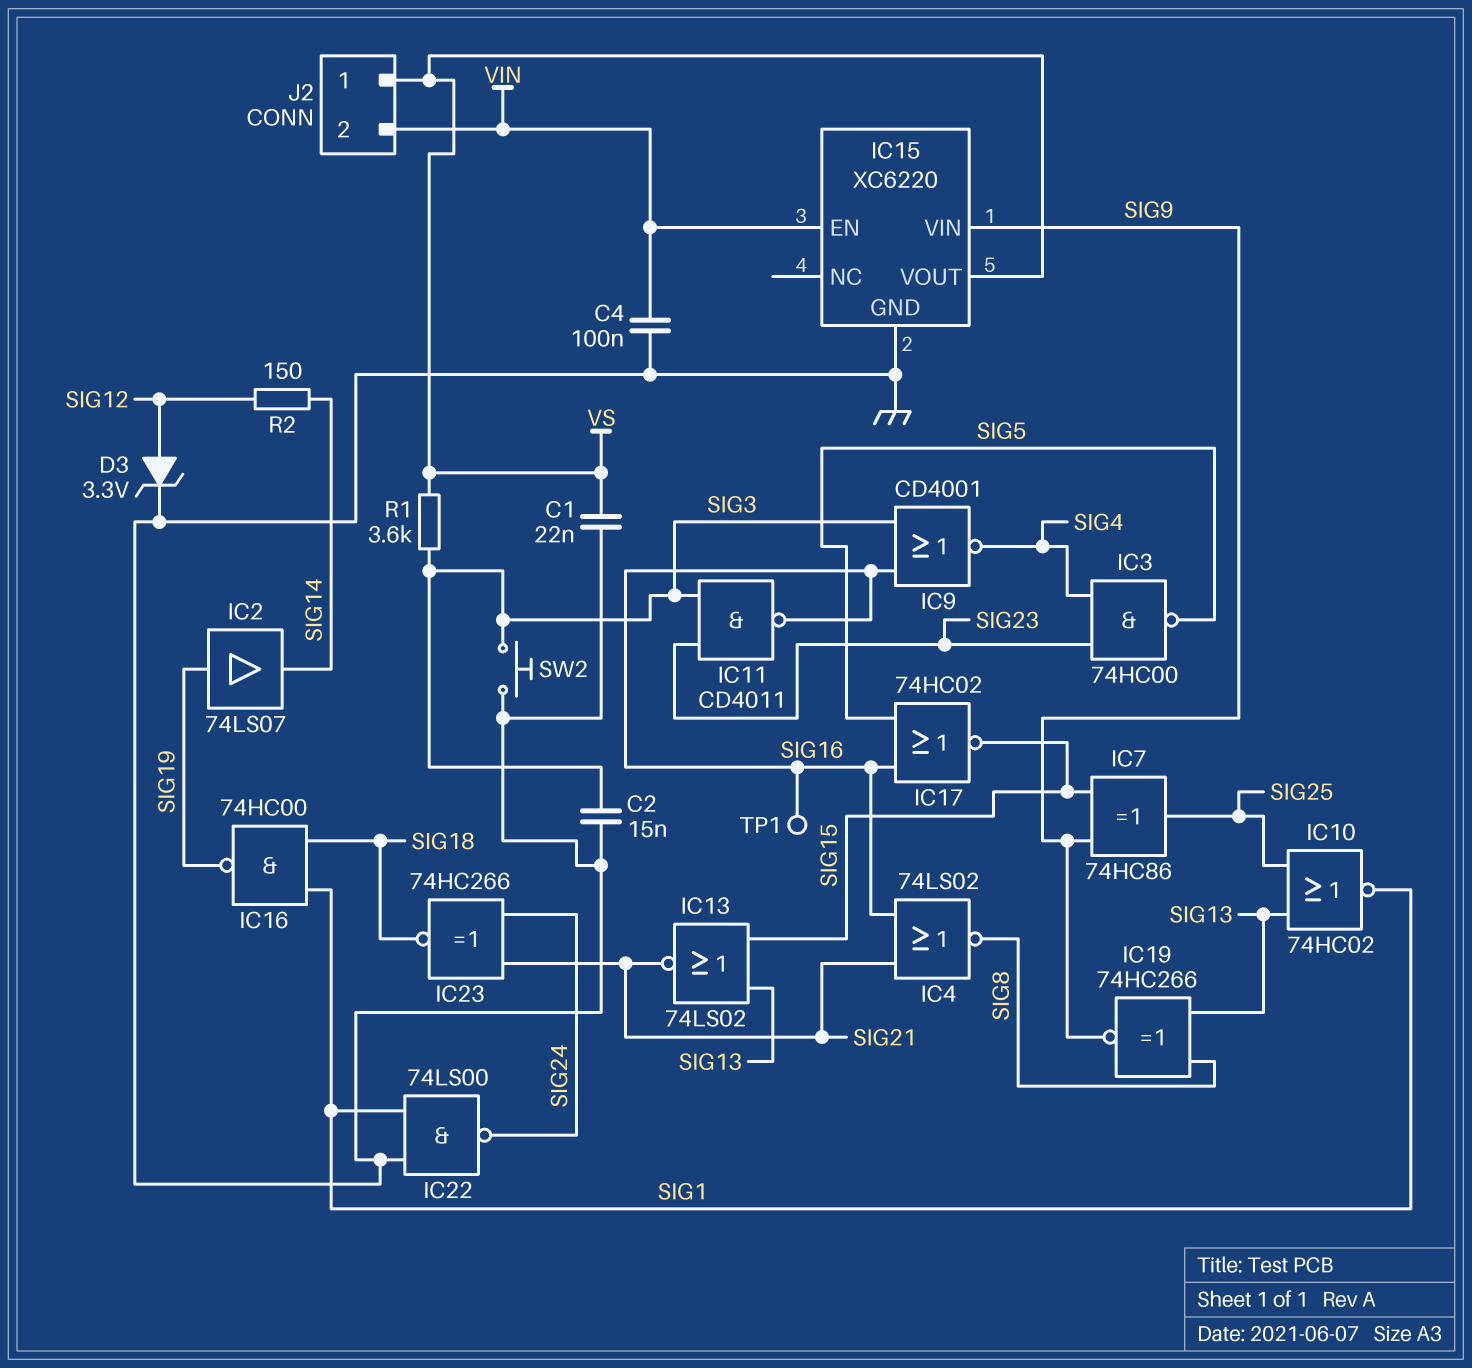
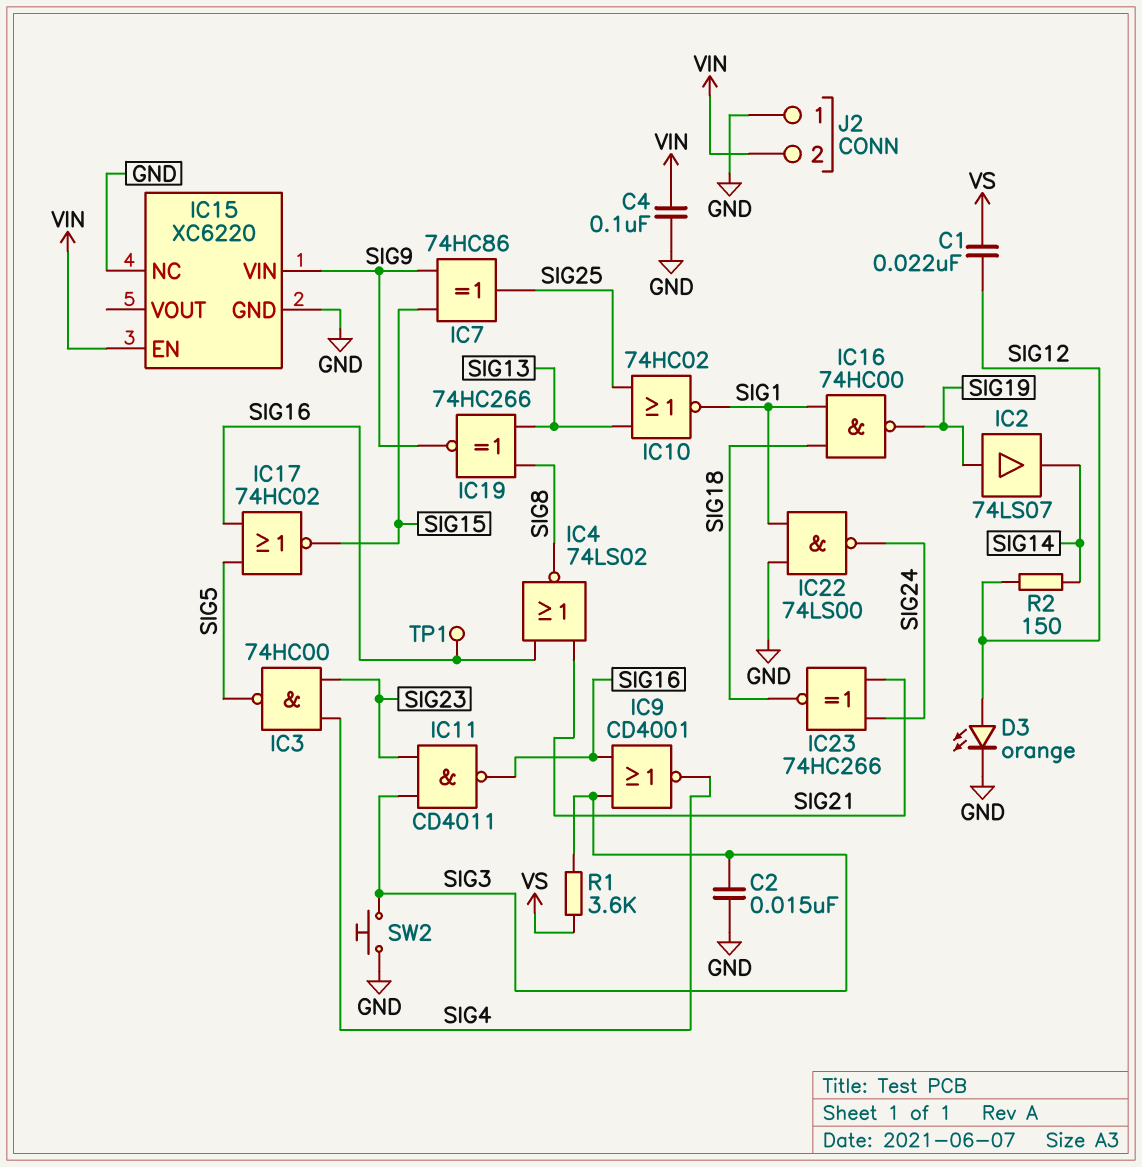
C1: 22nF (GND, VS) -> 22nF (SIG12, VS)
D3: zener 3.3V (A SIG12, K GND) -> LED orange (A SIG12, K GND)
IC13: NOR 74LS02 (in SIG13, in SIG15, out SIG21) -> none
IC15 pin NC: none -> GND
IC15 pin VOUT: VS -> none
J2 pin 1: VS -> GND

